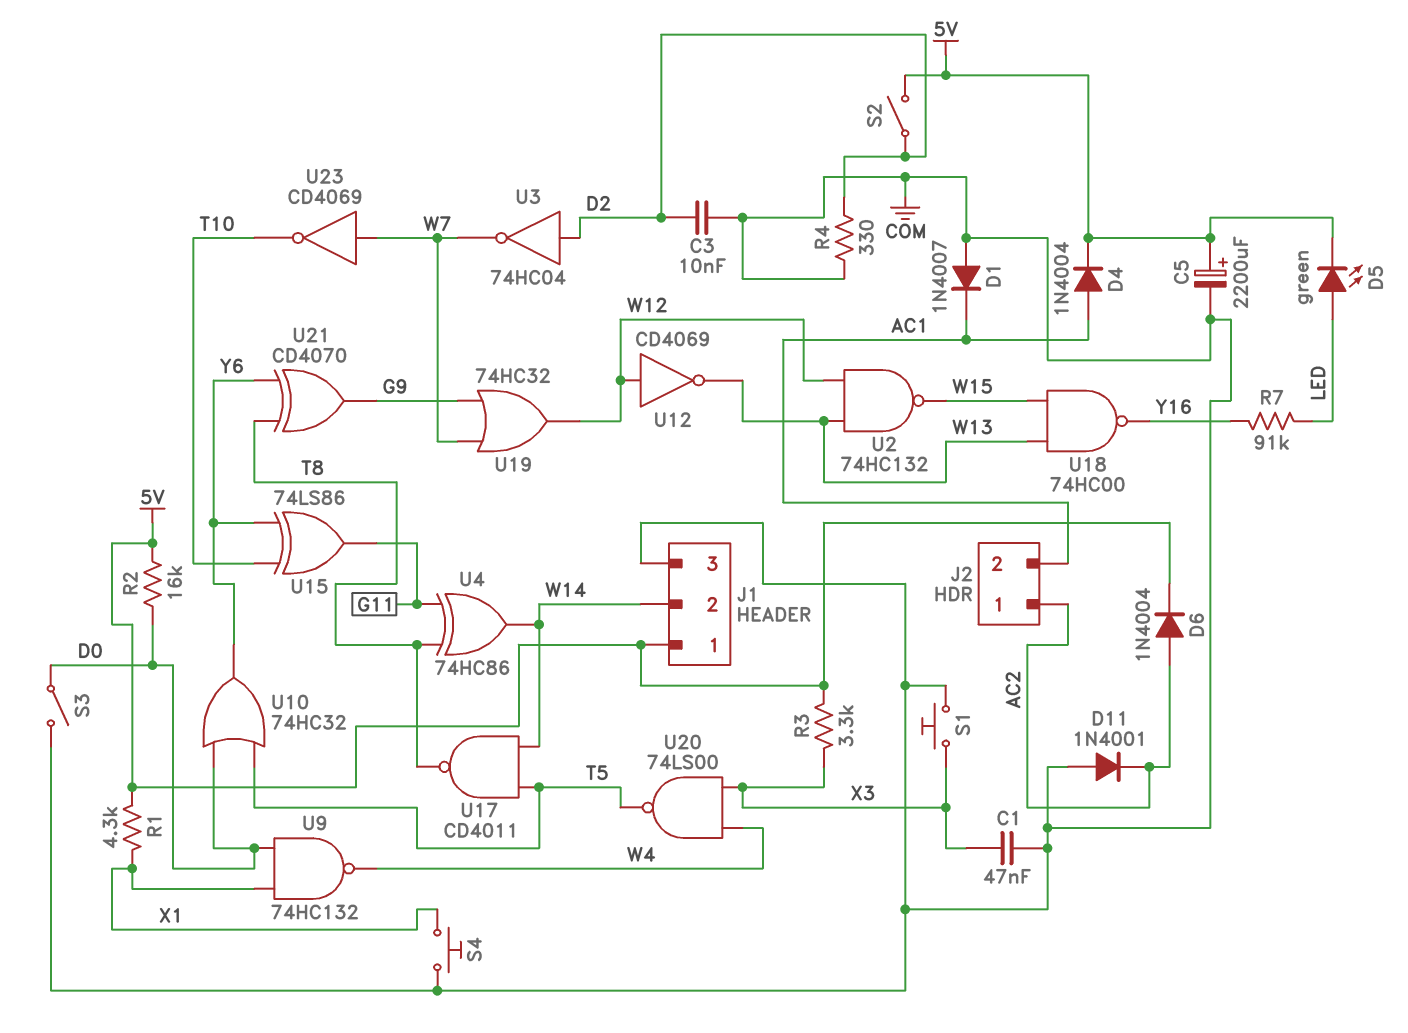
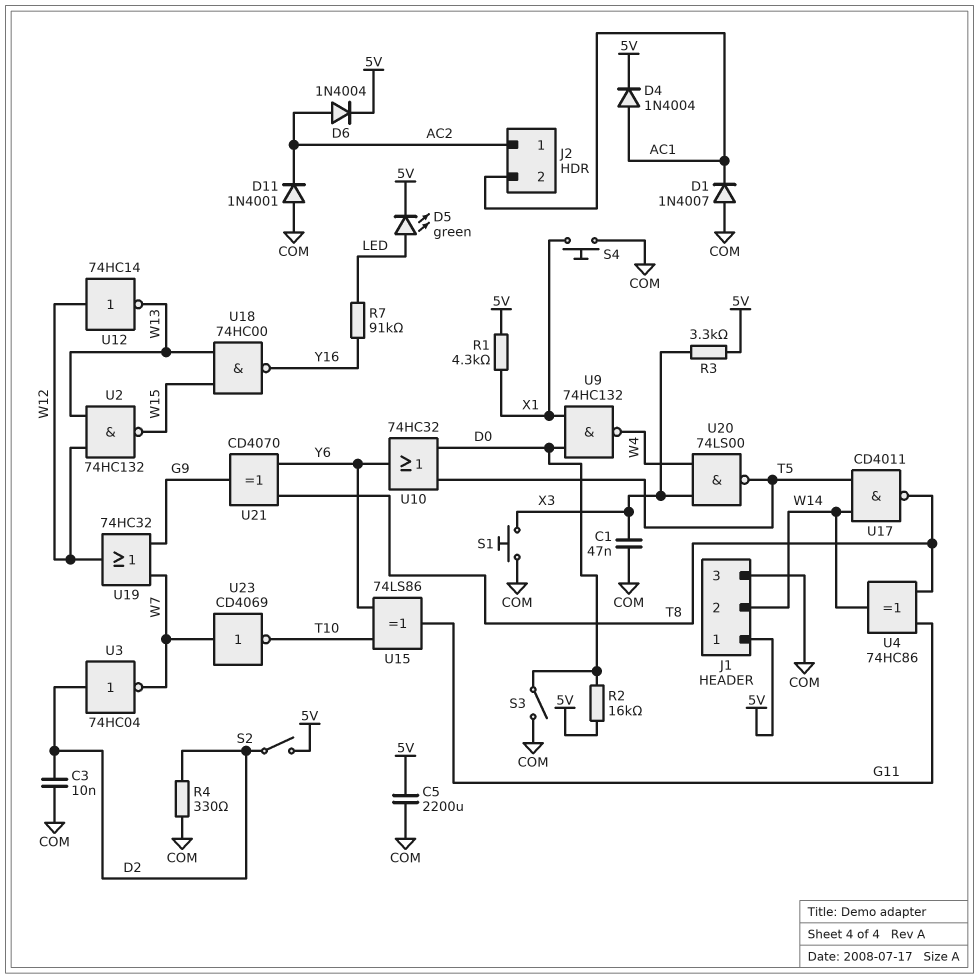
C5: 2200uF (plus 5V, minus COM) -> 2200uF (5V, COM)
U12: NOT CD4069 (in W12, out W13) -> NOT 74HC14 (in W12, out W13)

